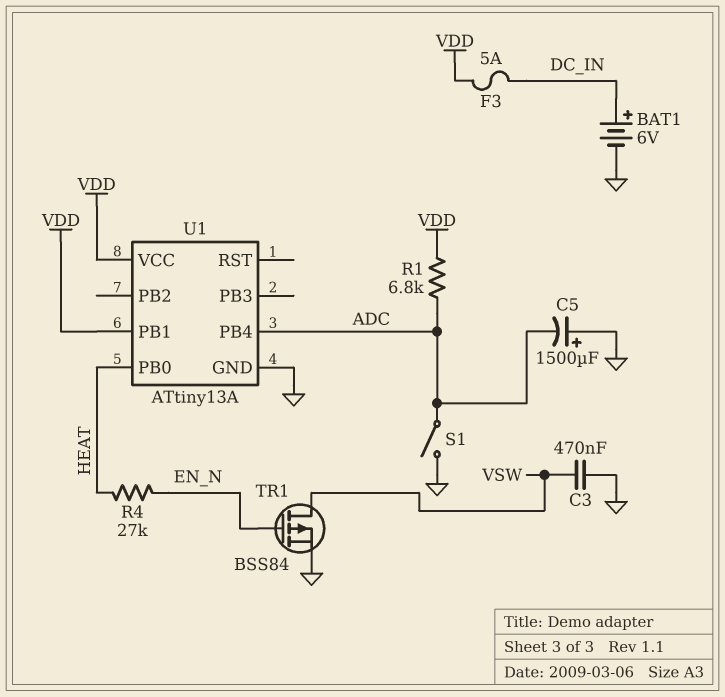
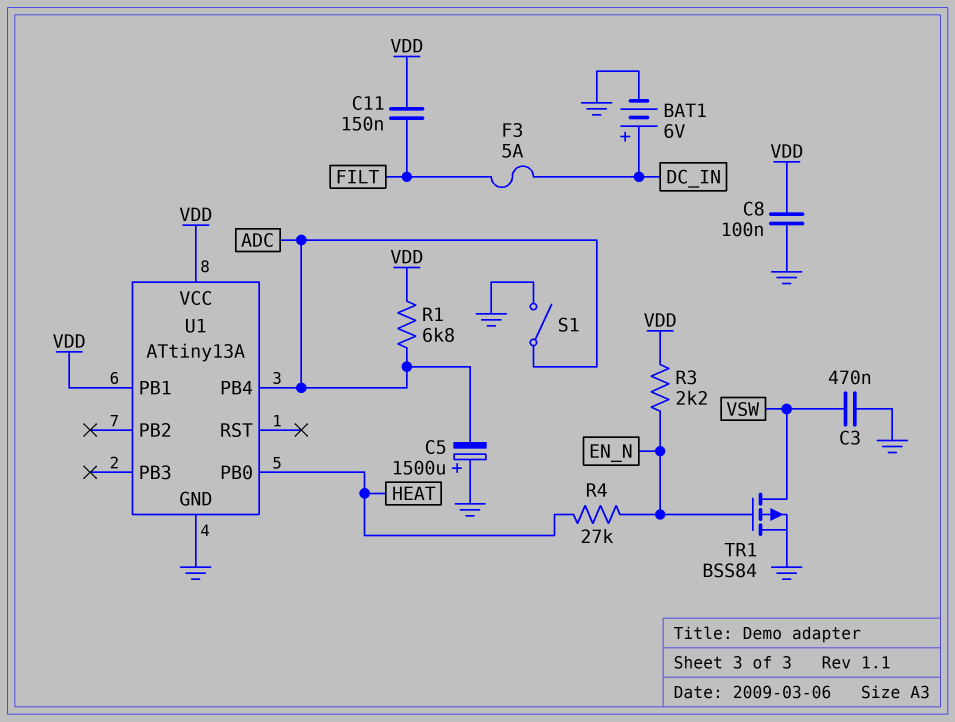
C8: none -> 100nF (GND, VDD)
C11: none -> 150nF (FILT, VDD)
F3: 5A (DC_IN, VDD) -> 5A (DC_IN, FILT)
R3: none -> 2.2k (EN_N, VDD)

